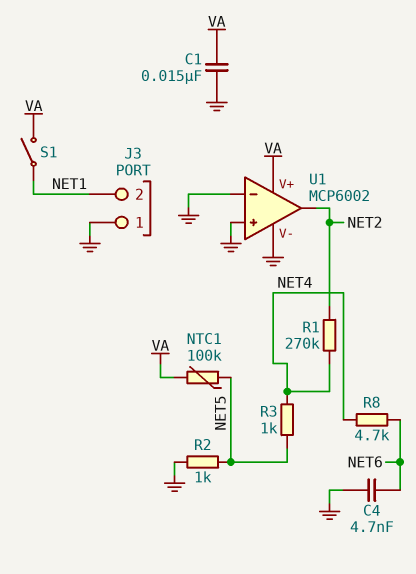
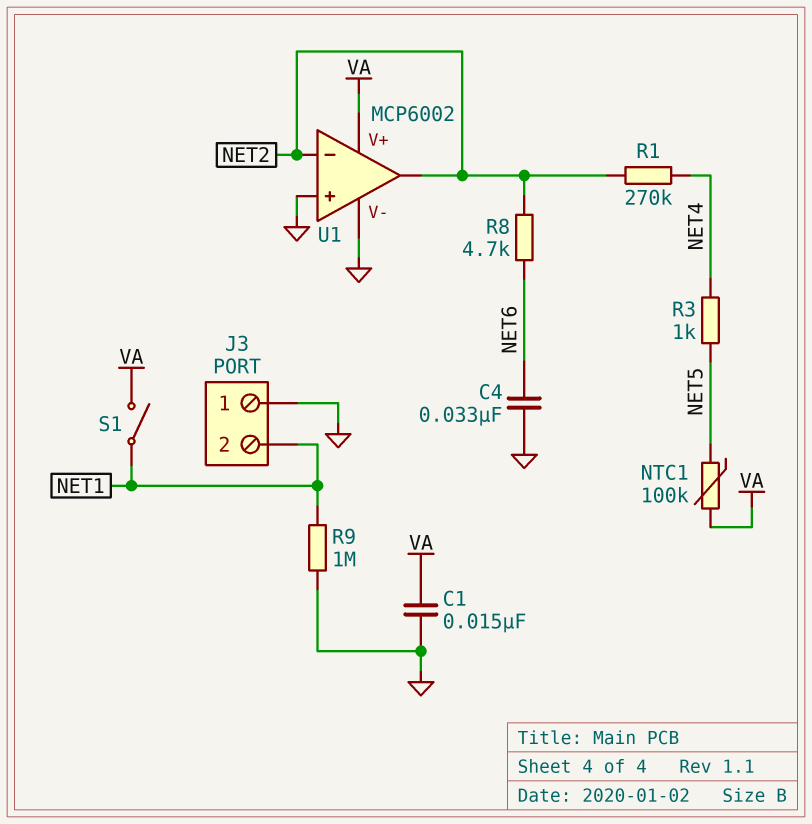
C4: 4.7nF (GND, NET6) -> 33nF (GND, NET6)
R2: 1k (GND, NET5) -> none
R8: 4.7k (NET4, NET6) -> 4.7k (NET2, NET6)
R9: none -> 1M (GND, NET1)
U1 pin in-: GND -> NET2

